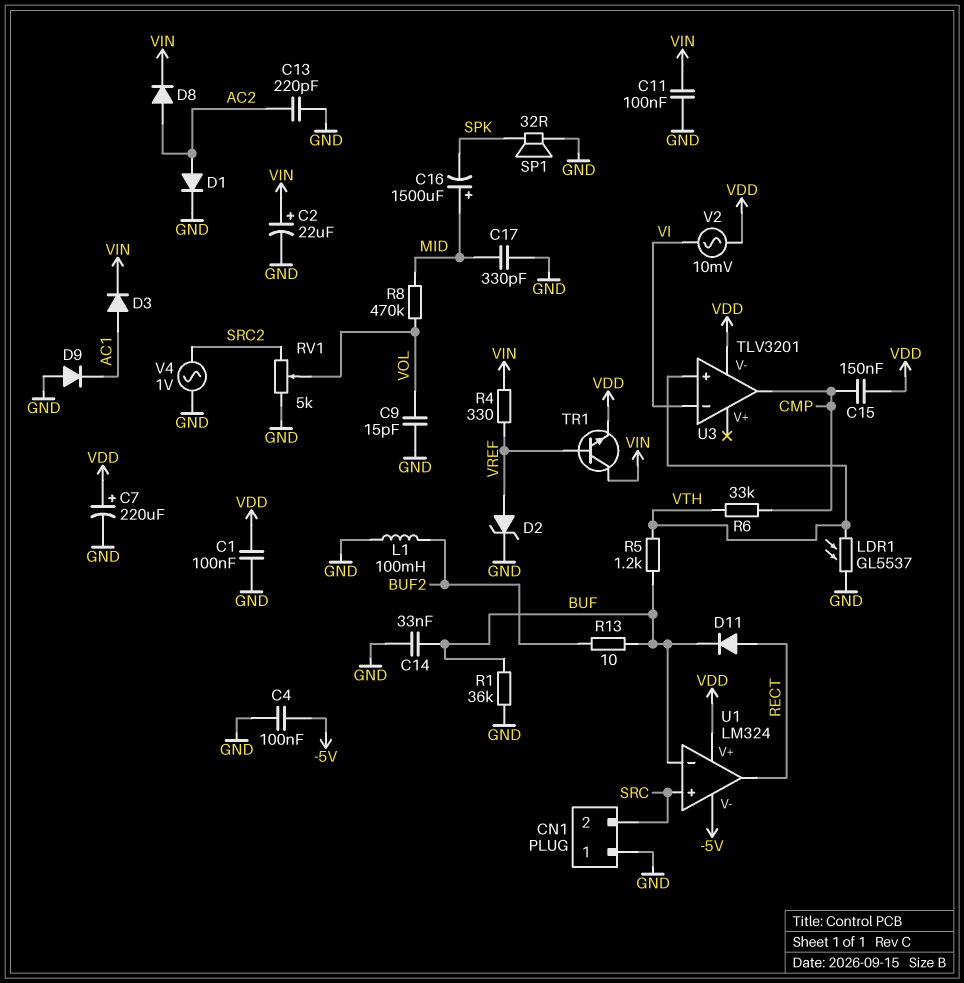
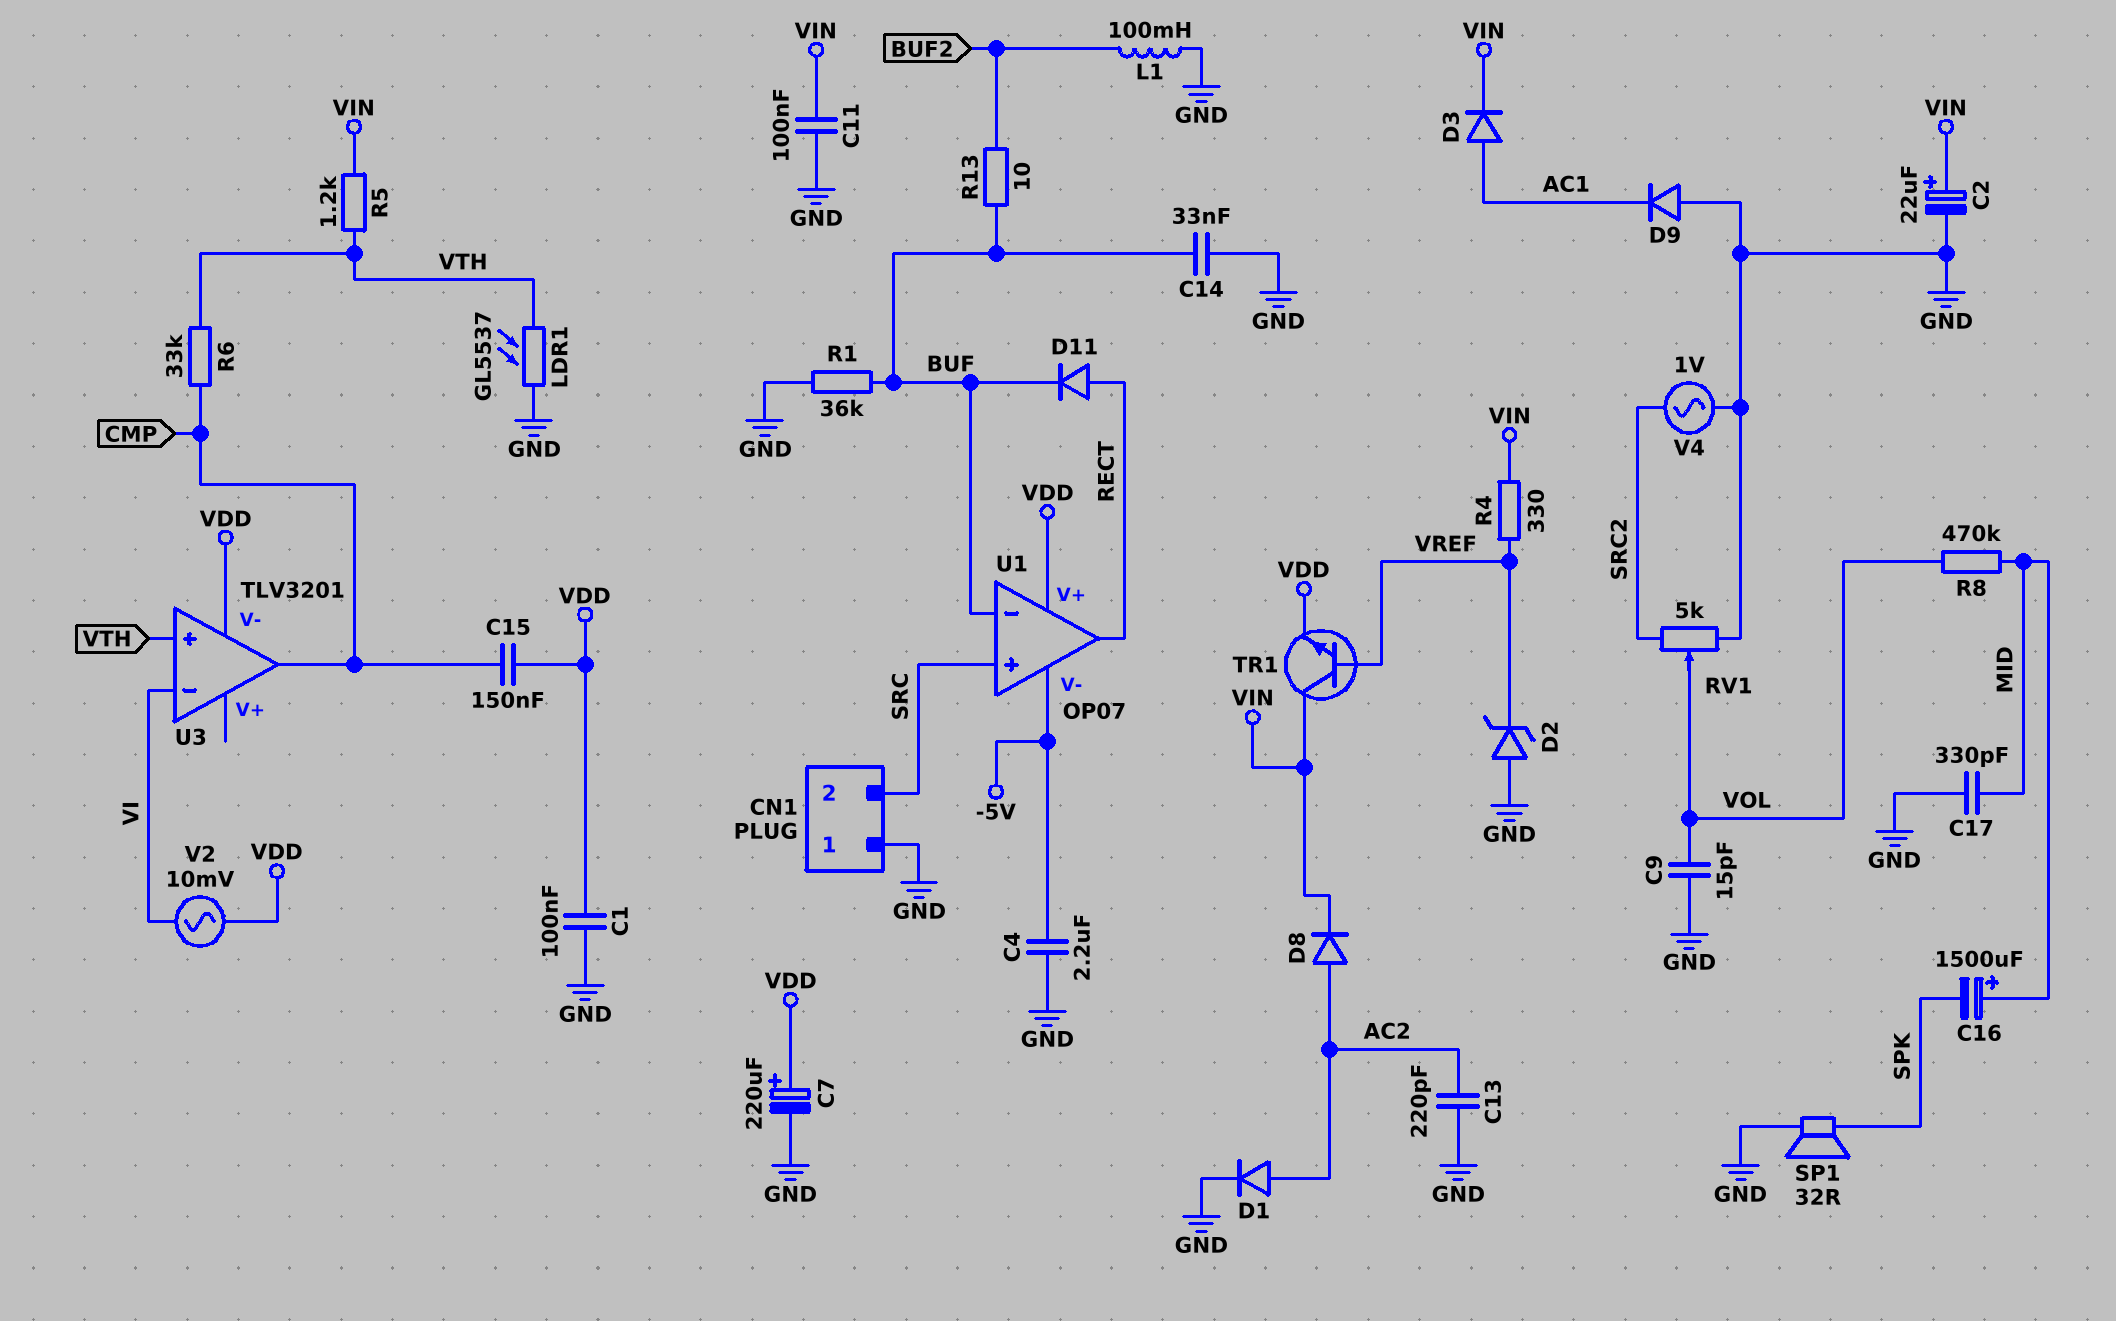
C4: 100nF (-5V, GND) -> 2.2uF (-5V, GND)
D2: zener (A VREF, K GND) -> zener (A GND, K VREF)
R5: 1.2k (BUF, VTH) -> 1.2k (VIN, VTH)
U1: LM324 -> OP07

